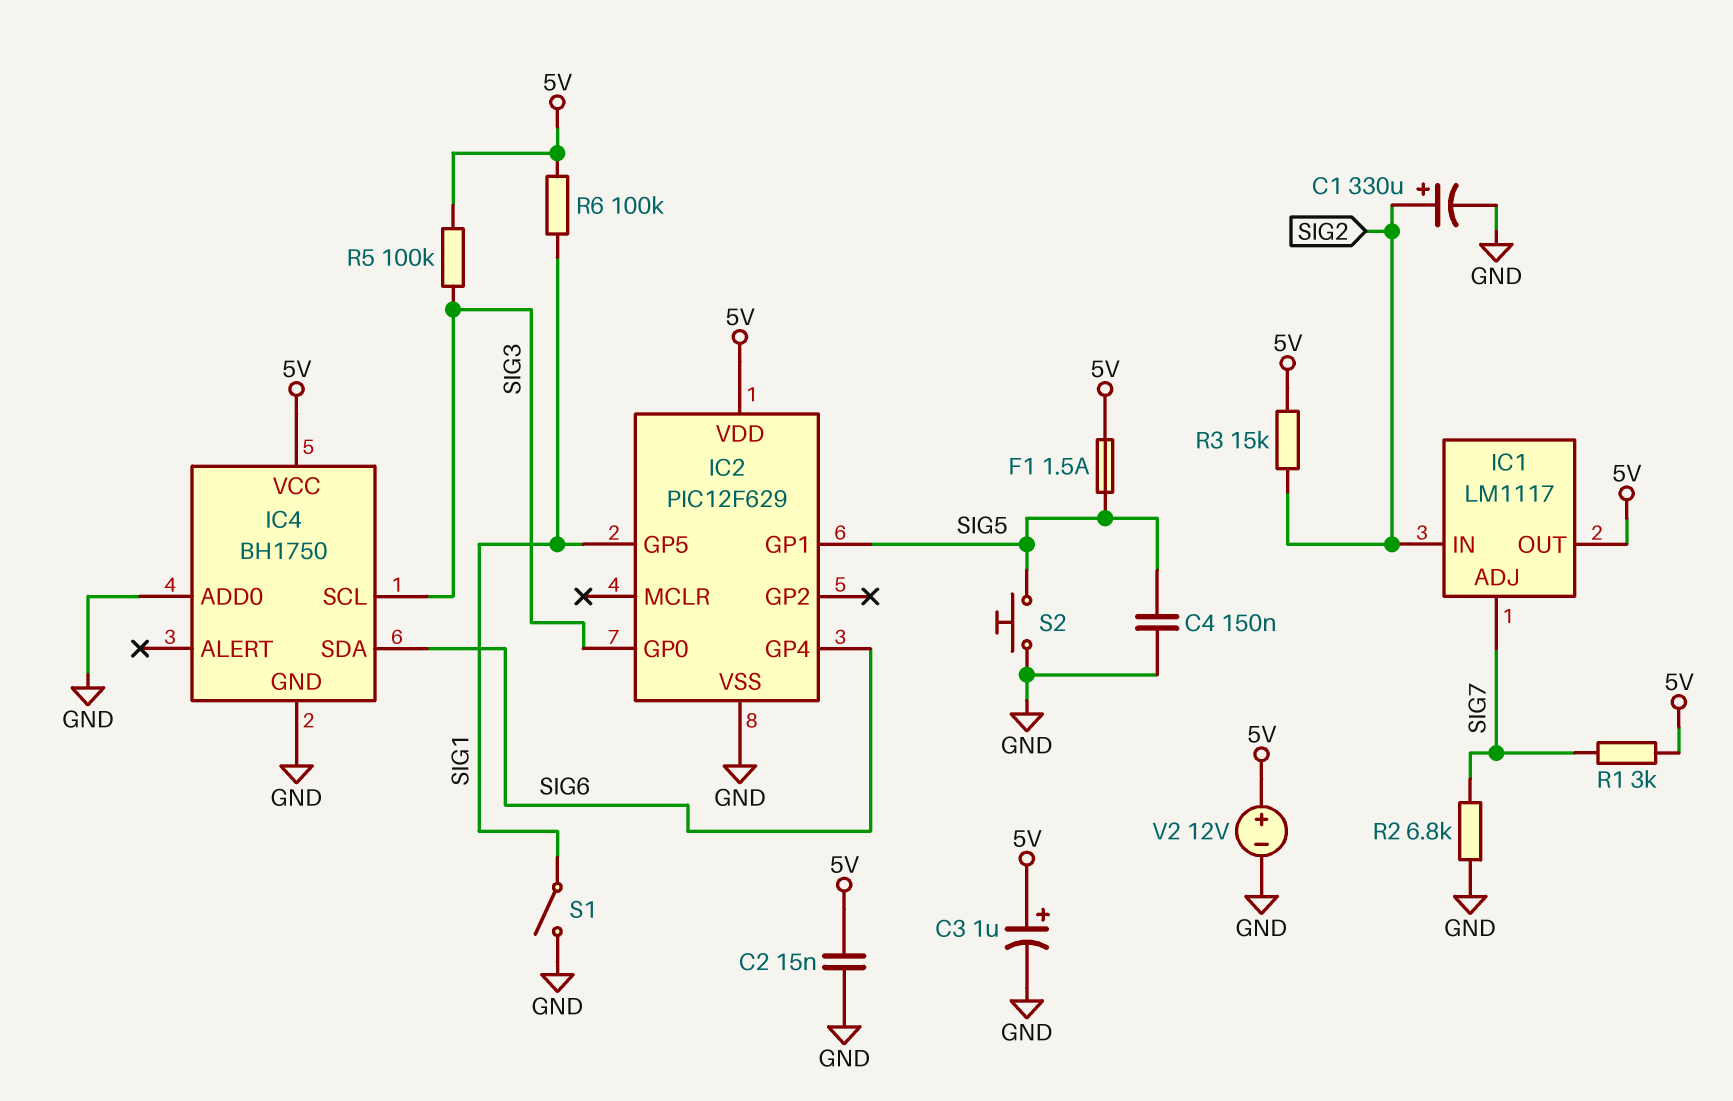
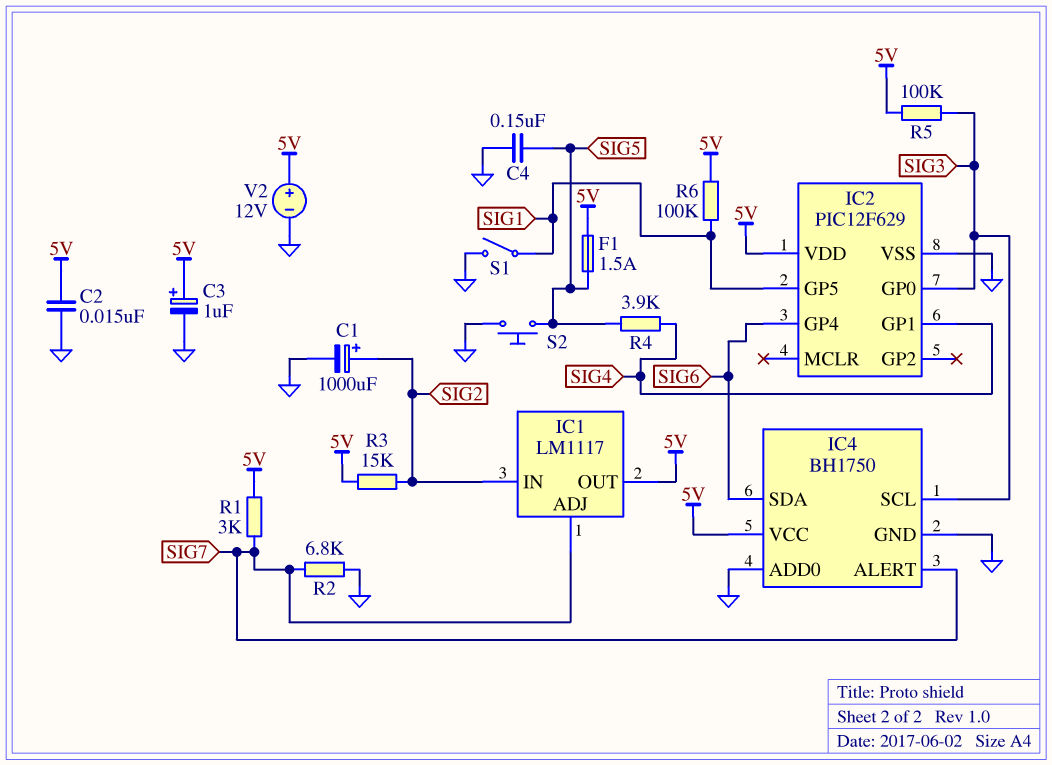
C1: 330uF (plus SIG2, minus GND) -> 1000uF (plus SIG2, minus GND)
IC2 pin GP1: SIG5 -> SIG4
IC4 pin ALERT: none -> SIG7
R4: none -> 3.9k (SIG4, SIG5)

